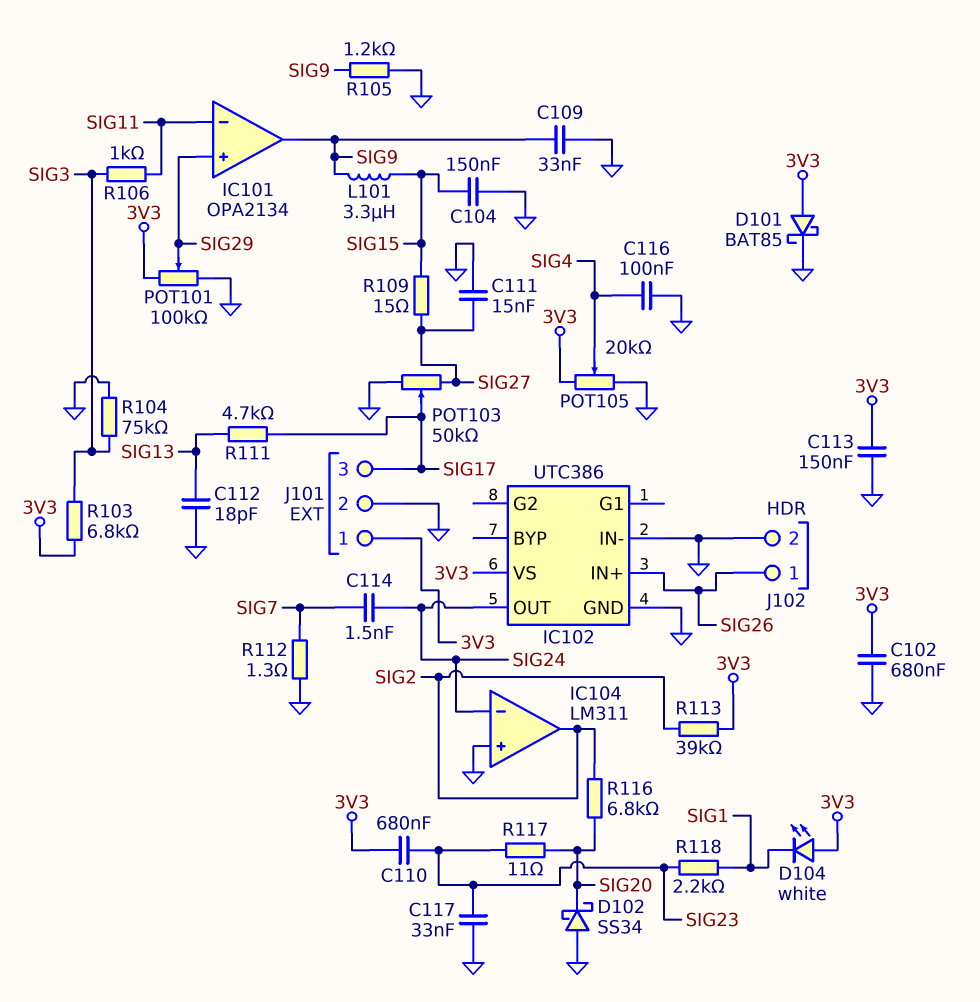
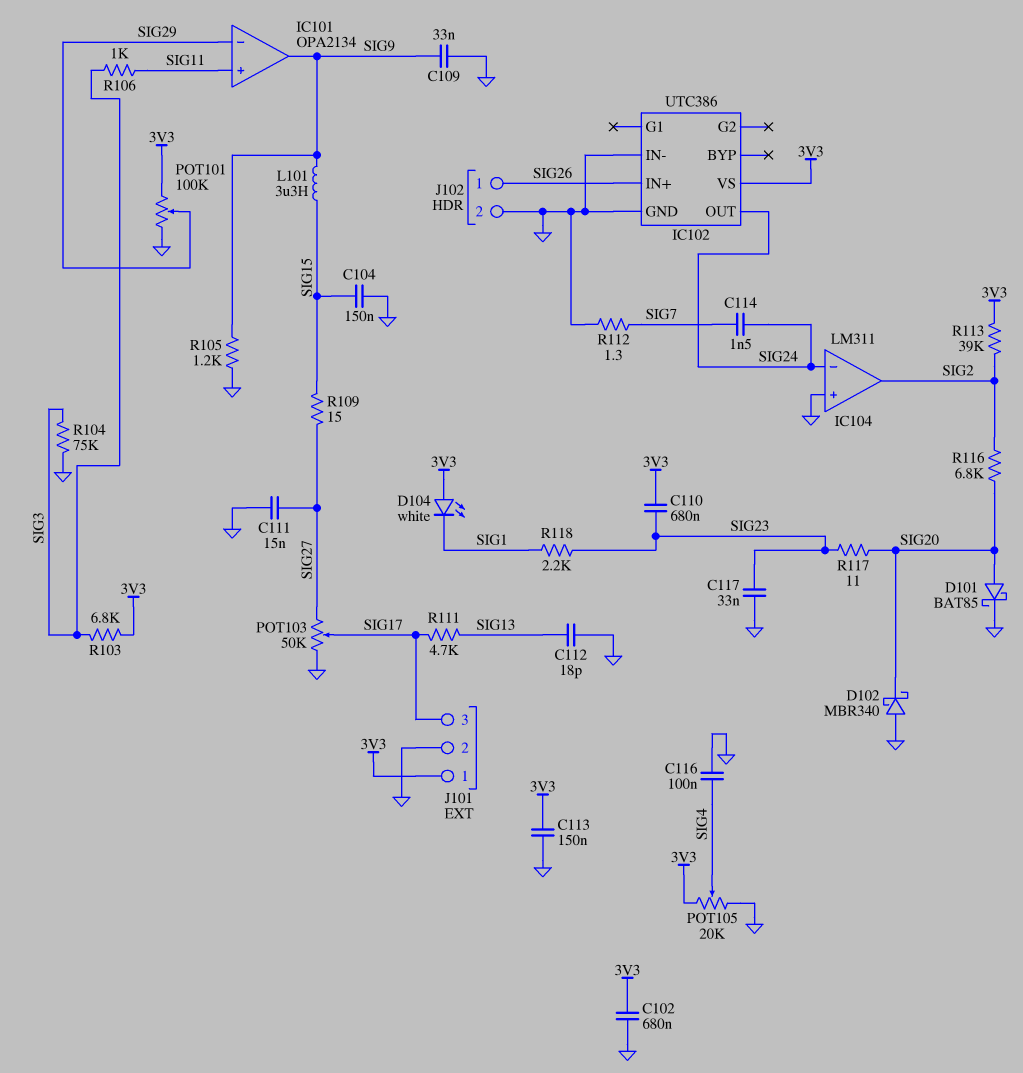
D101: schottky BAT85 (A 3V3, K GND) -> schottky BAT85 (A SIG20, K GND)
D102: schottky SS34 (A GND, K SIG20) -> schottky MBR340 (A GND, K SIG20)
IC101 pin in+: SIG29 -> SIG11
IC101 pin in-: SIG11 -> SIG29

